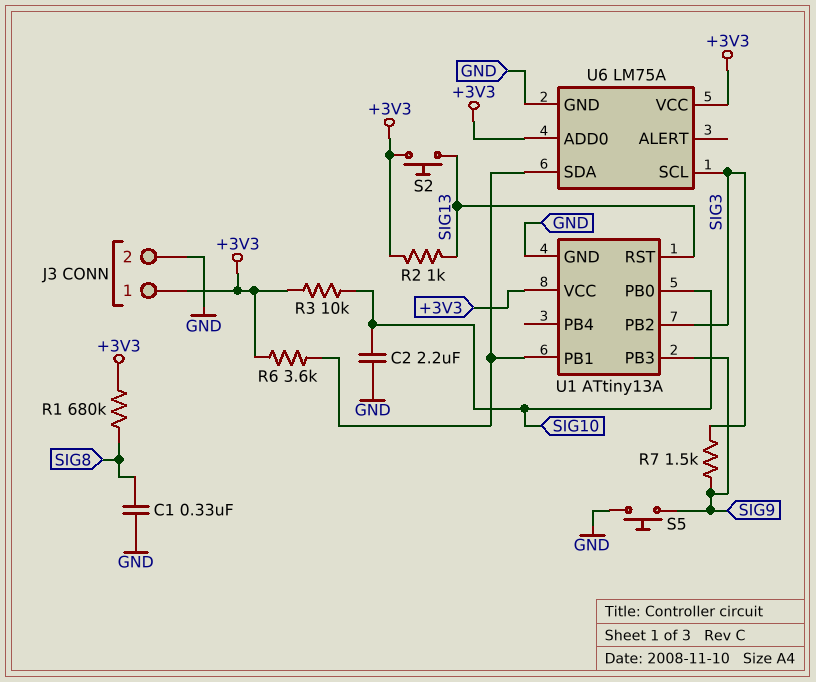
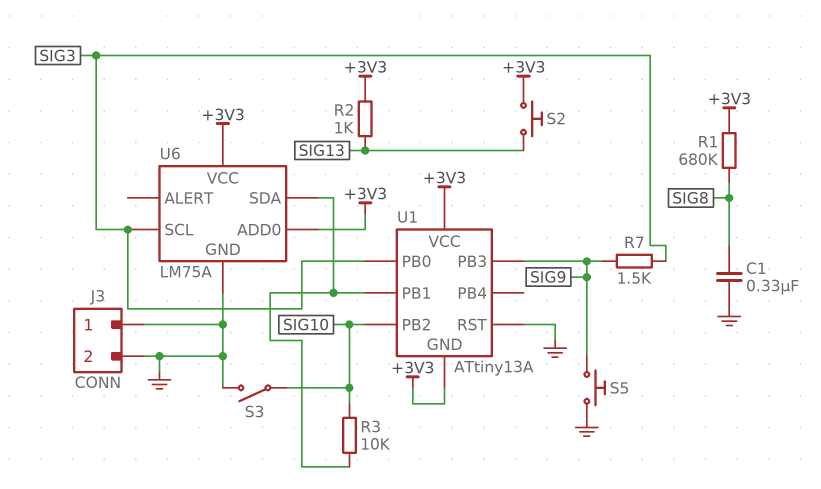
C2: 2.2uF (GND, SIG10) -> none
J3 pin 1: +3V3 -> GND
R3: 10k (+3V3, SIG10) -> 10k (SIG10, U1/PB1)
R6: 3.6k (+3V3, U1/PB1) -> none
S3: none -> switch (GND, SIG10)
U1 pin GND: GND -> +3V3
U1 pin PB0: SIG10 -> SIG3
U1 pin PB2: SIG3 -> SIG10
U1 pin RST: SIG13 -> GND

